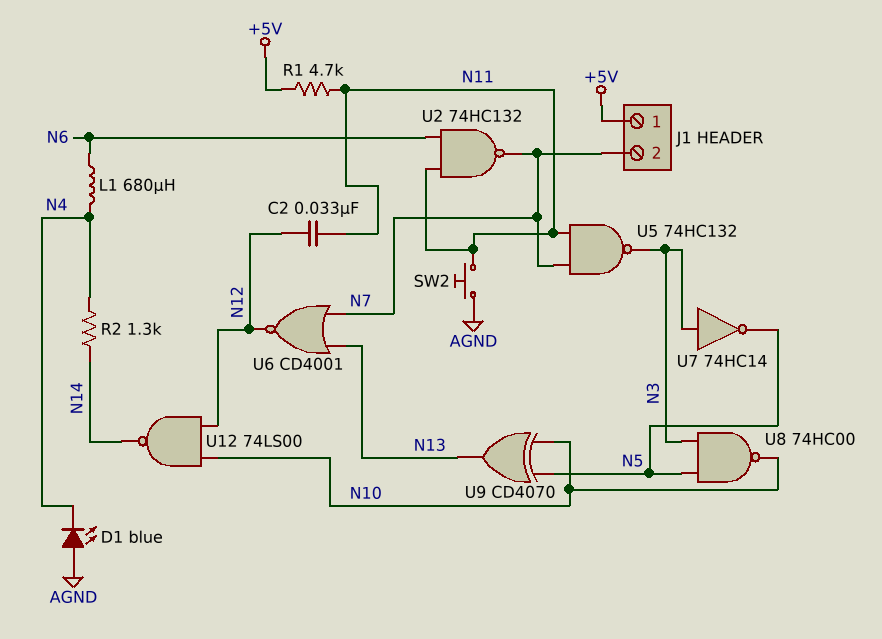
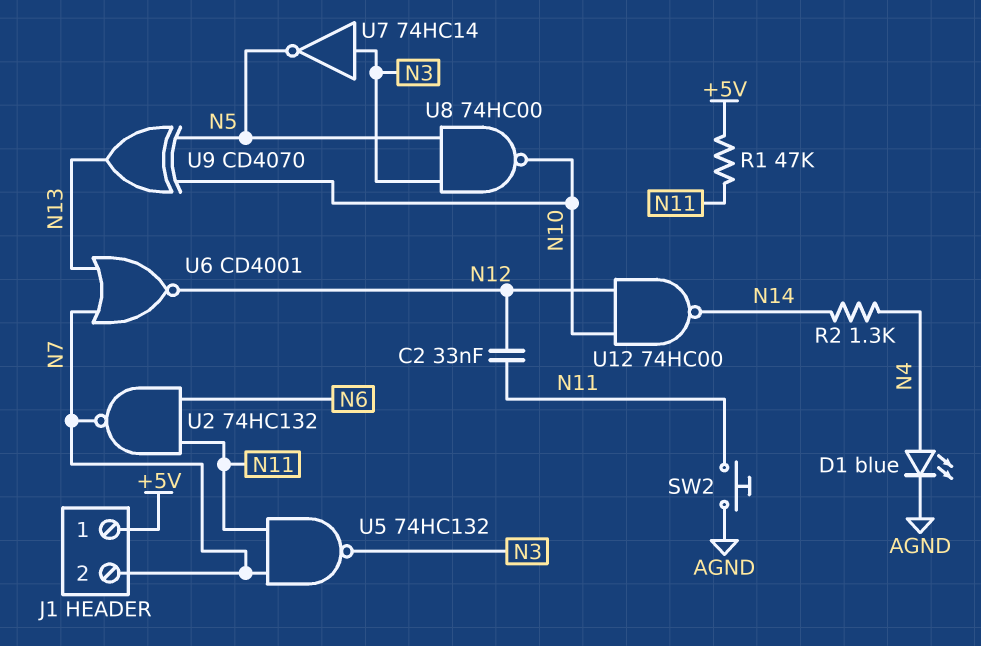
D1: LED blue (A AGND, K N4) -> LED blue (A N4, K AGND)
L1: 680uH (N4, N6) -> none
R1: 4.7k (+5V, N11) -> 47k (+5V, N11)
U12: NAND 74LS00 (in N10, in N12, out N14) -> NAND 74HC00 (in N10, in N12, out N14)

